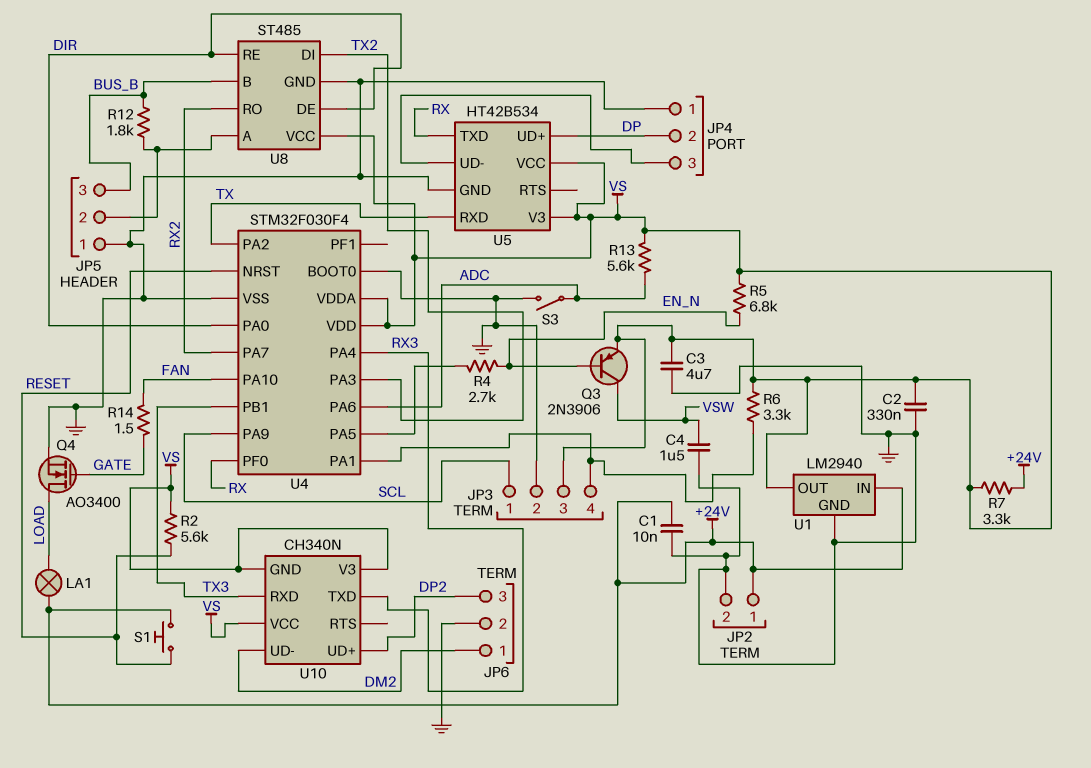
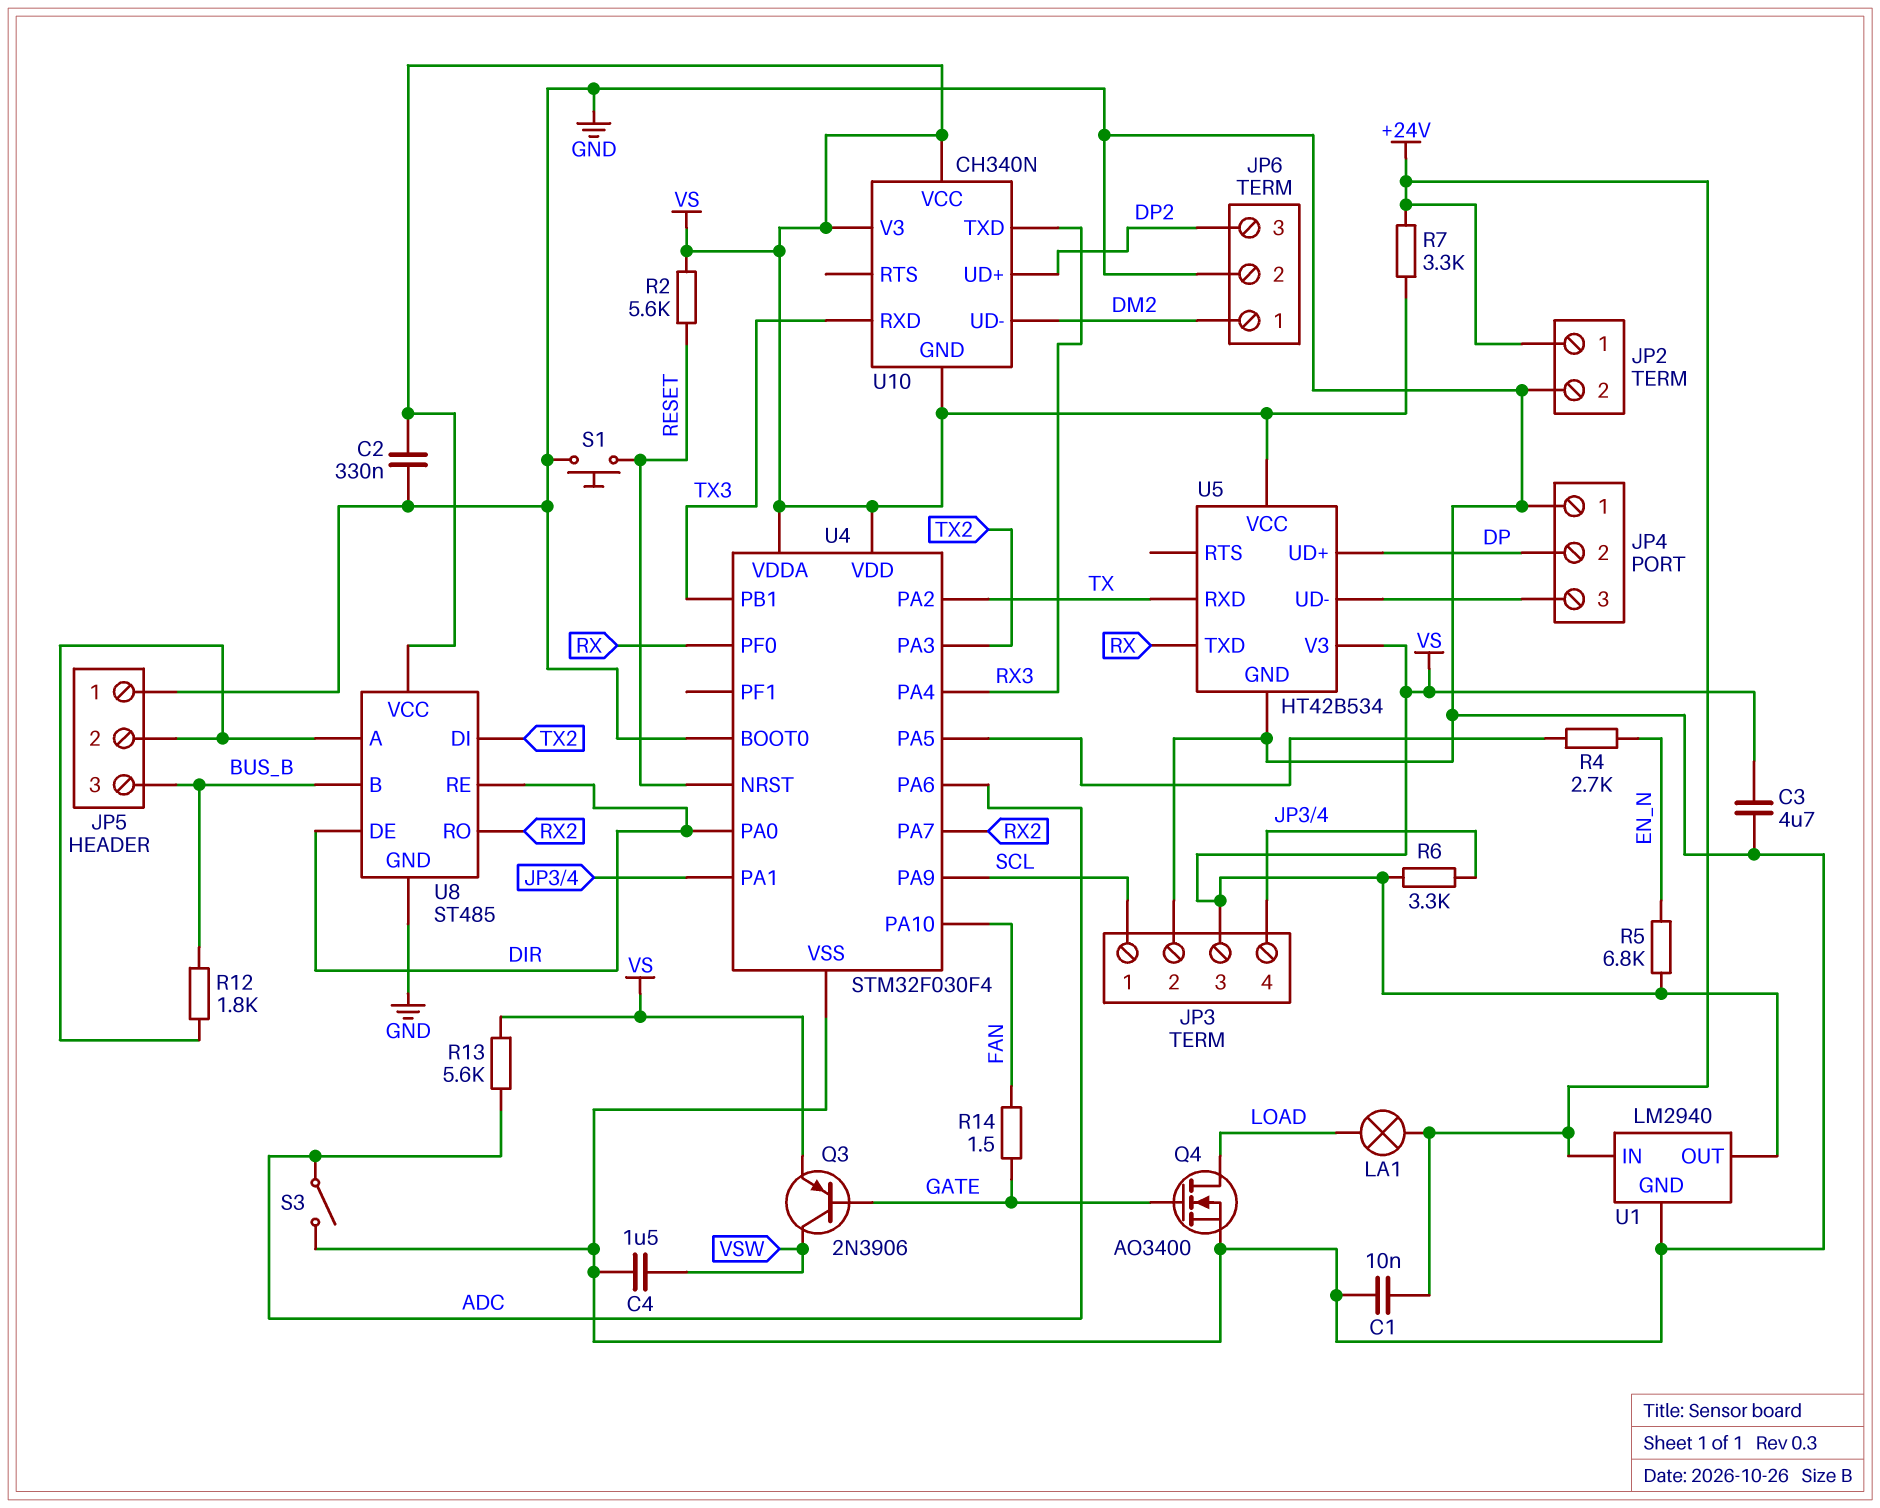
Q3: PNP 2N3906 (B EN_N, C VSW, E VS) -> PNP 2N3906 (B GATE, C VSW, E VS)
S1: button (+24V, RESET) -> button (GND, RESET)

